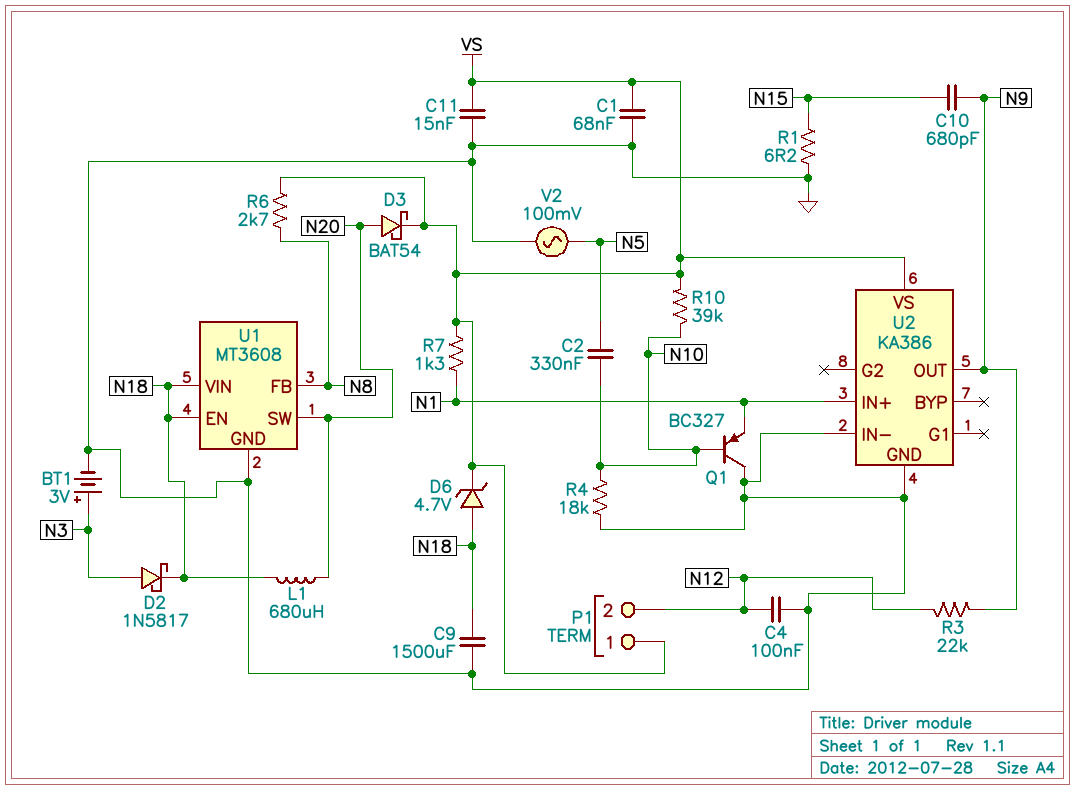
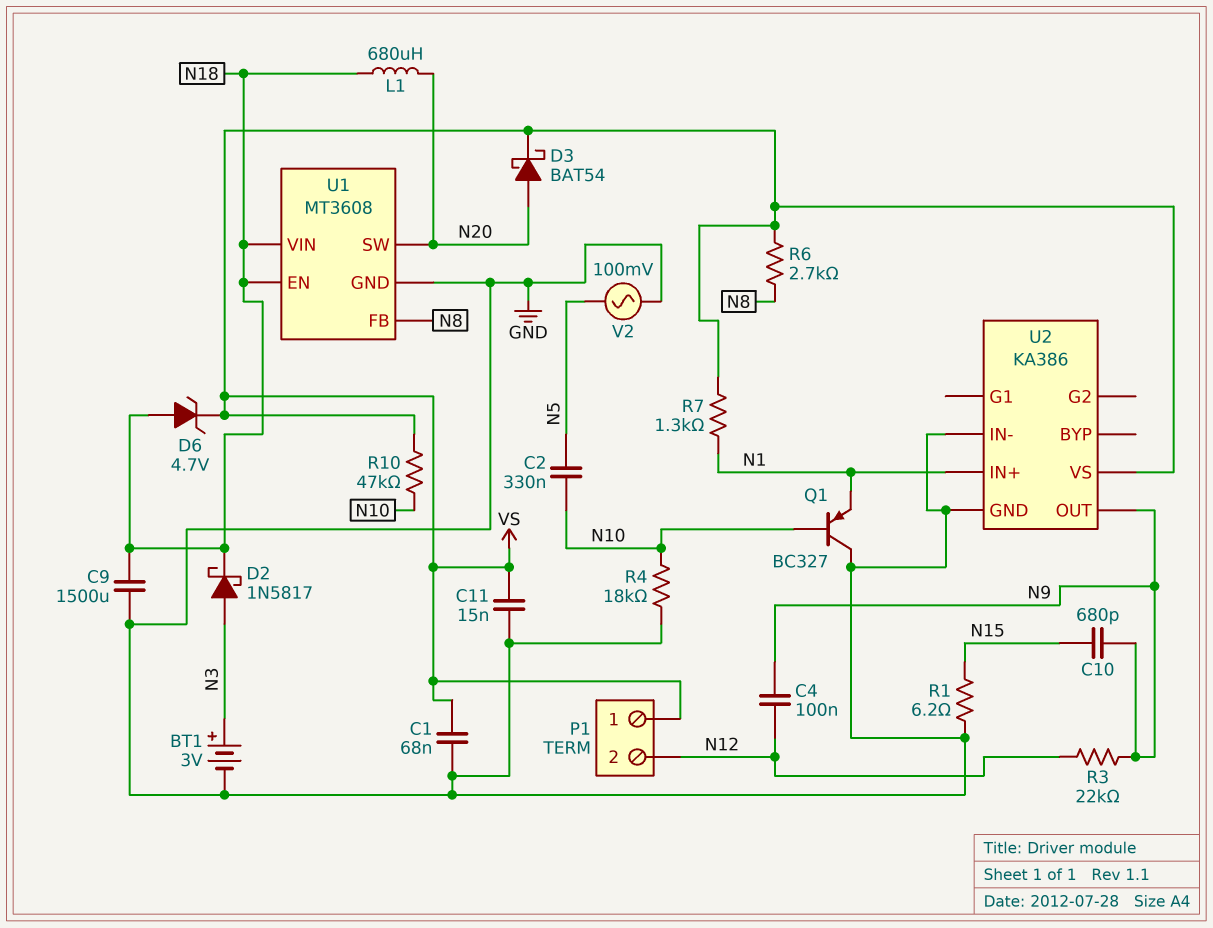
C4: 100nF (GND, N12) -> 100nF (N9, N12)
R10: 39k (N10, VS) -> 47k (N10, VS)

